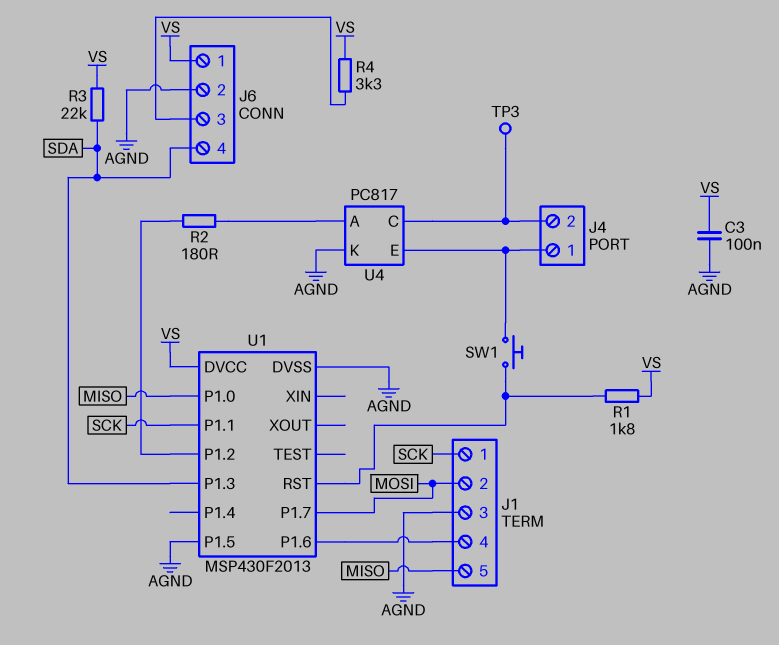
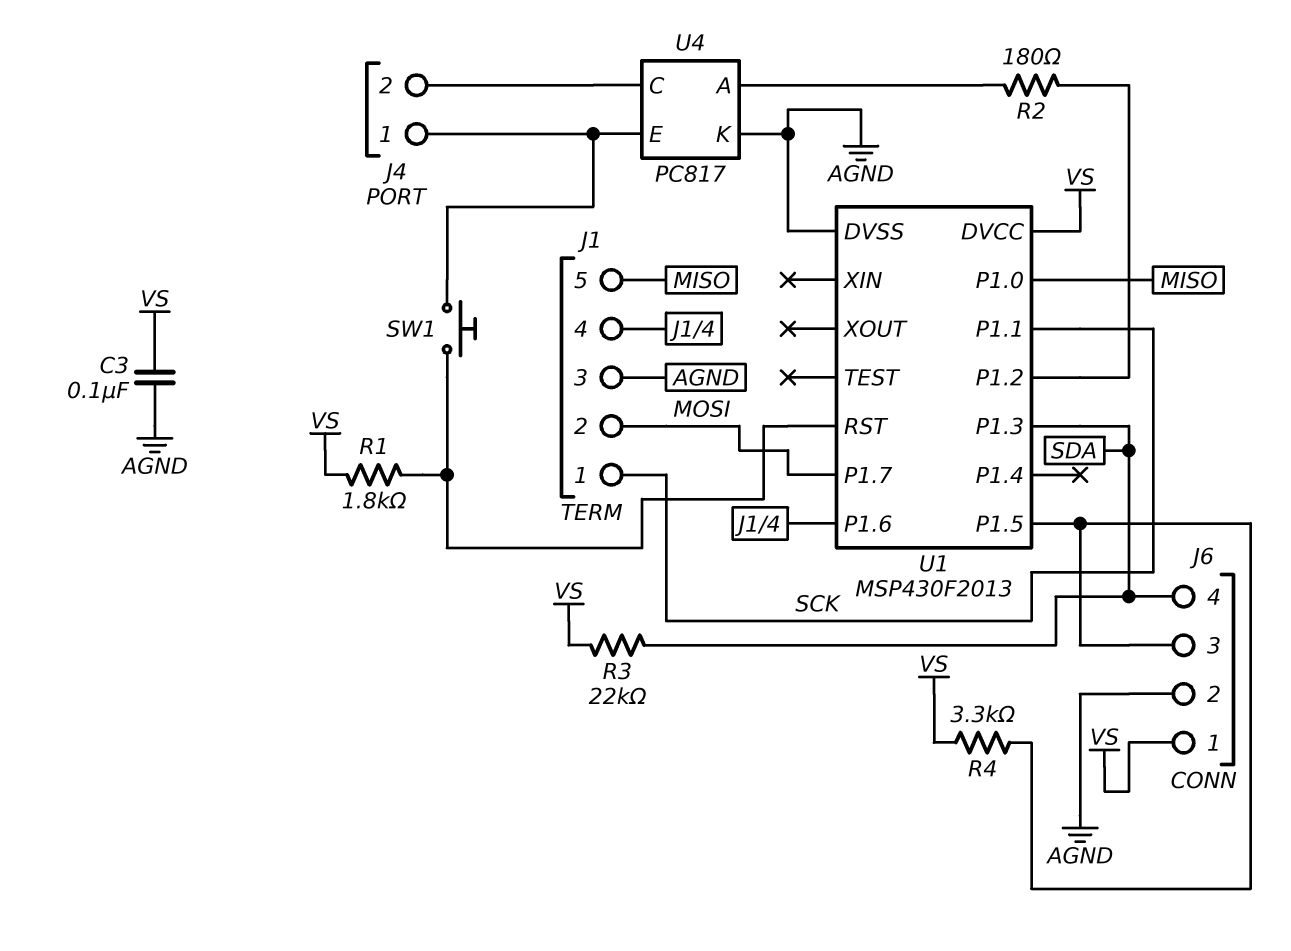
TP3: test point (J4/2) -> none
U1 pin P1.5: AGND -> J6/3

